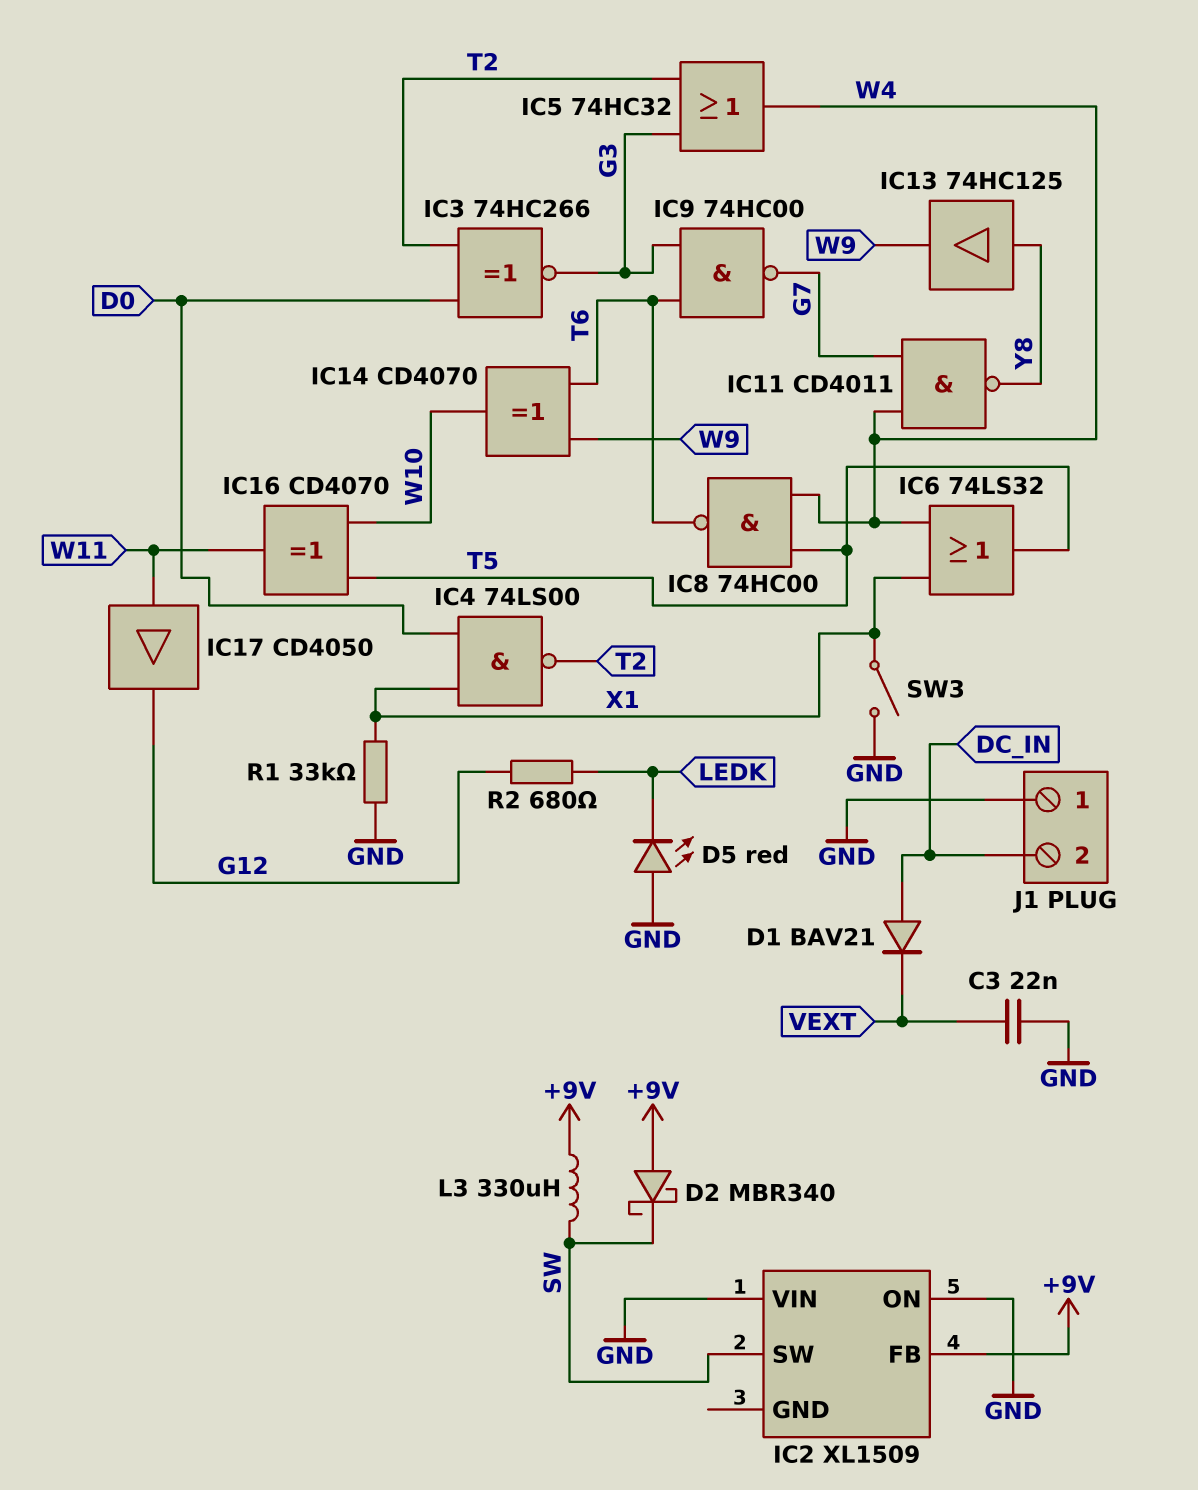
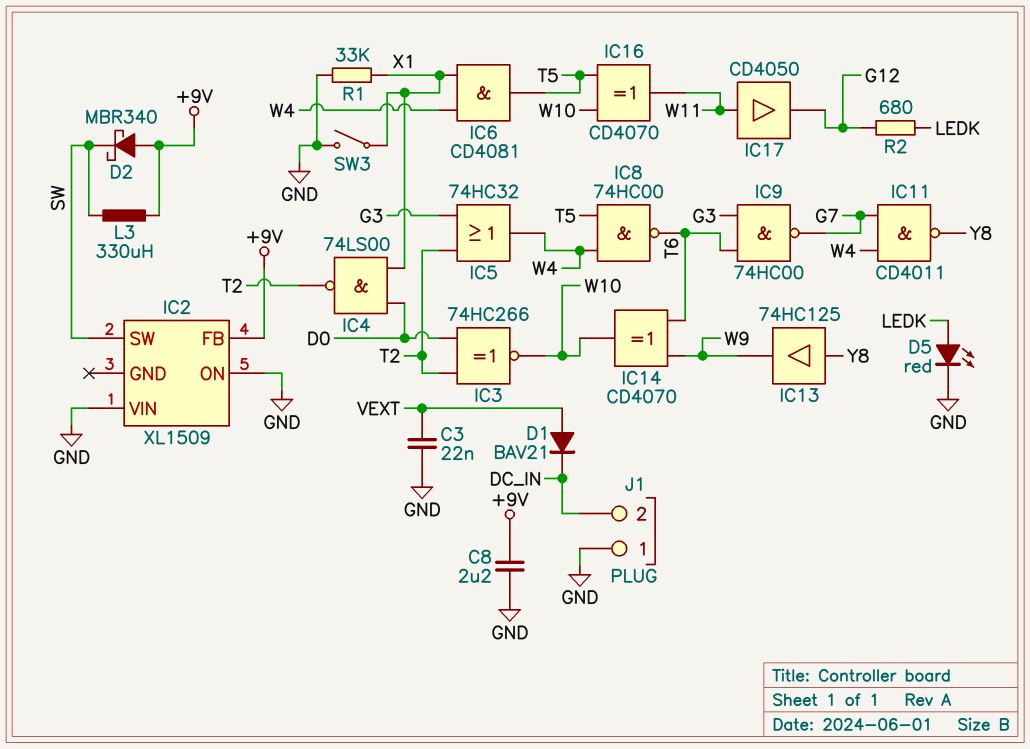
C8: none -> 2.2uF (+9V, GND)
D1: diode BAV21 (A DC_IN, K VEXT) -> diode BAV21 (A VEXT, K DC_IN)
D5: LED red (A GND, K LEDK) -> LED red (A LEDK, K GND)
IC3: XNOR 74HC266 (in D0, in T2, out G3) -> XNOR 74HC266 (in D0, in T2, out W10)
IC6: OR 74LS32 (in W4, in X1, out T5) -> AND CD4081 (in W4, in X1, out T5)

